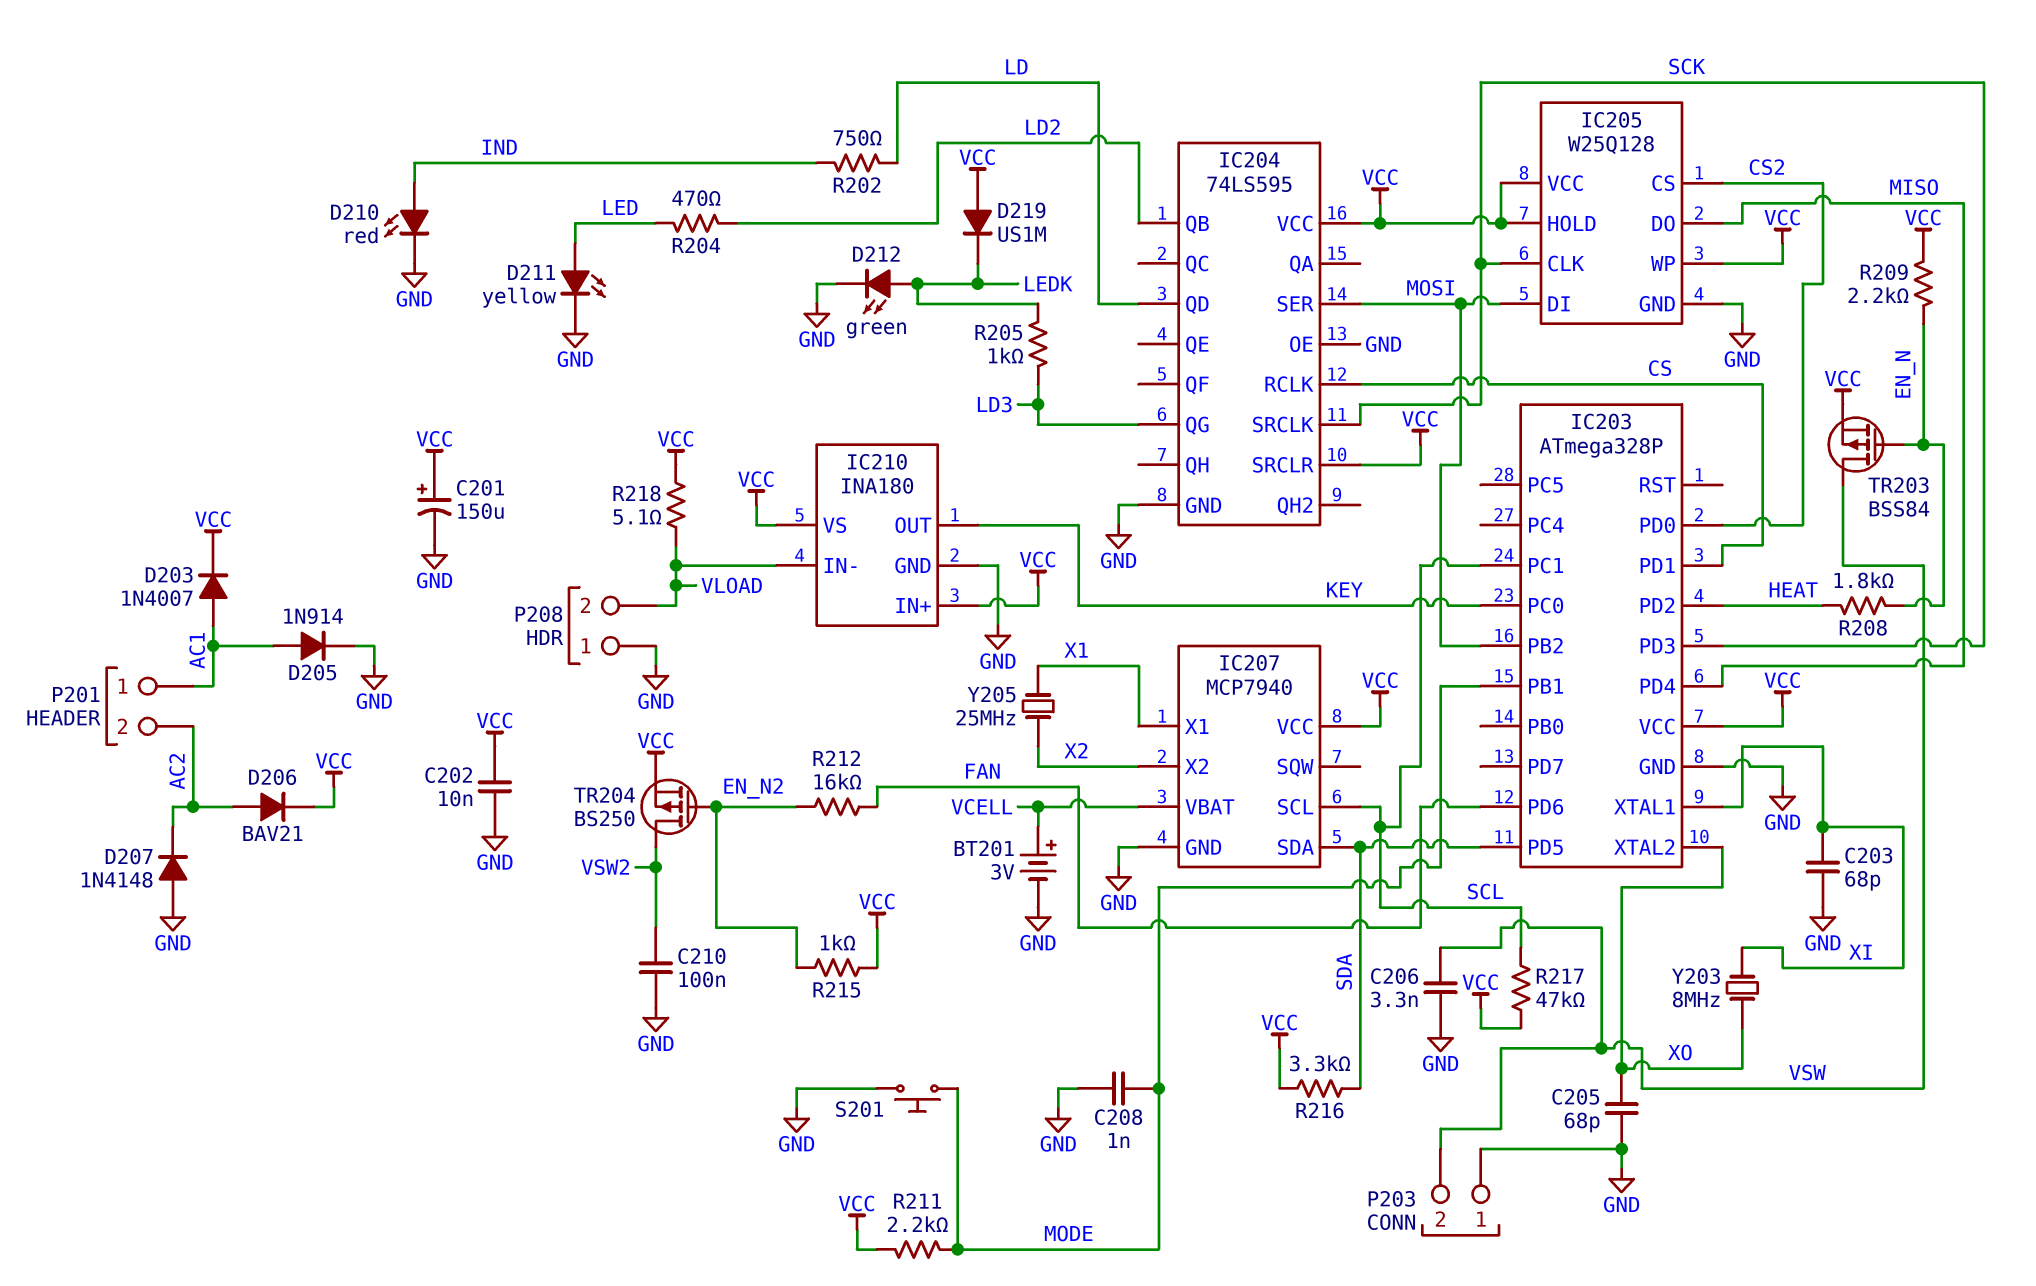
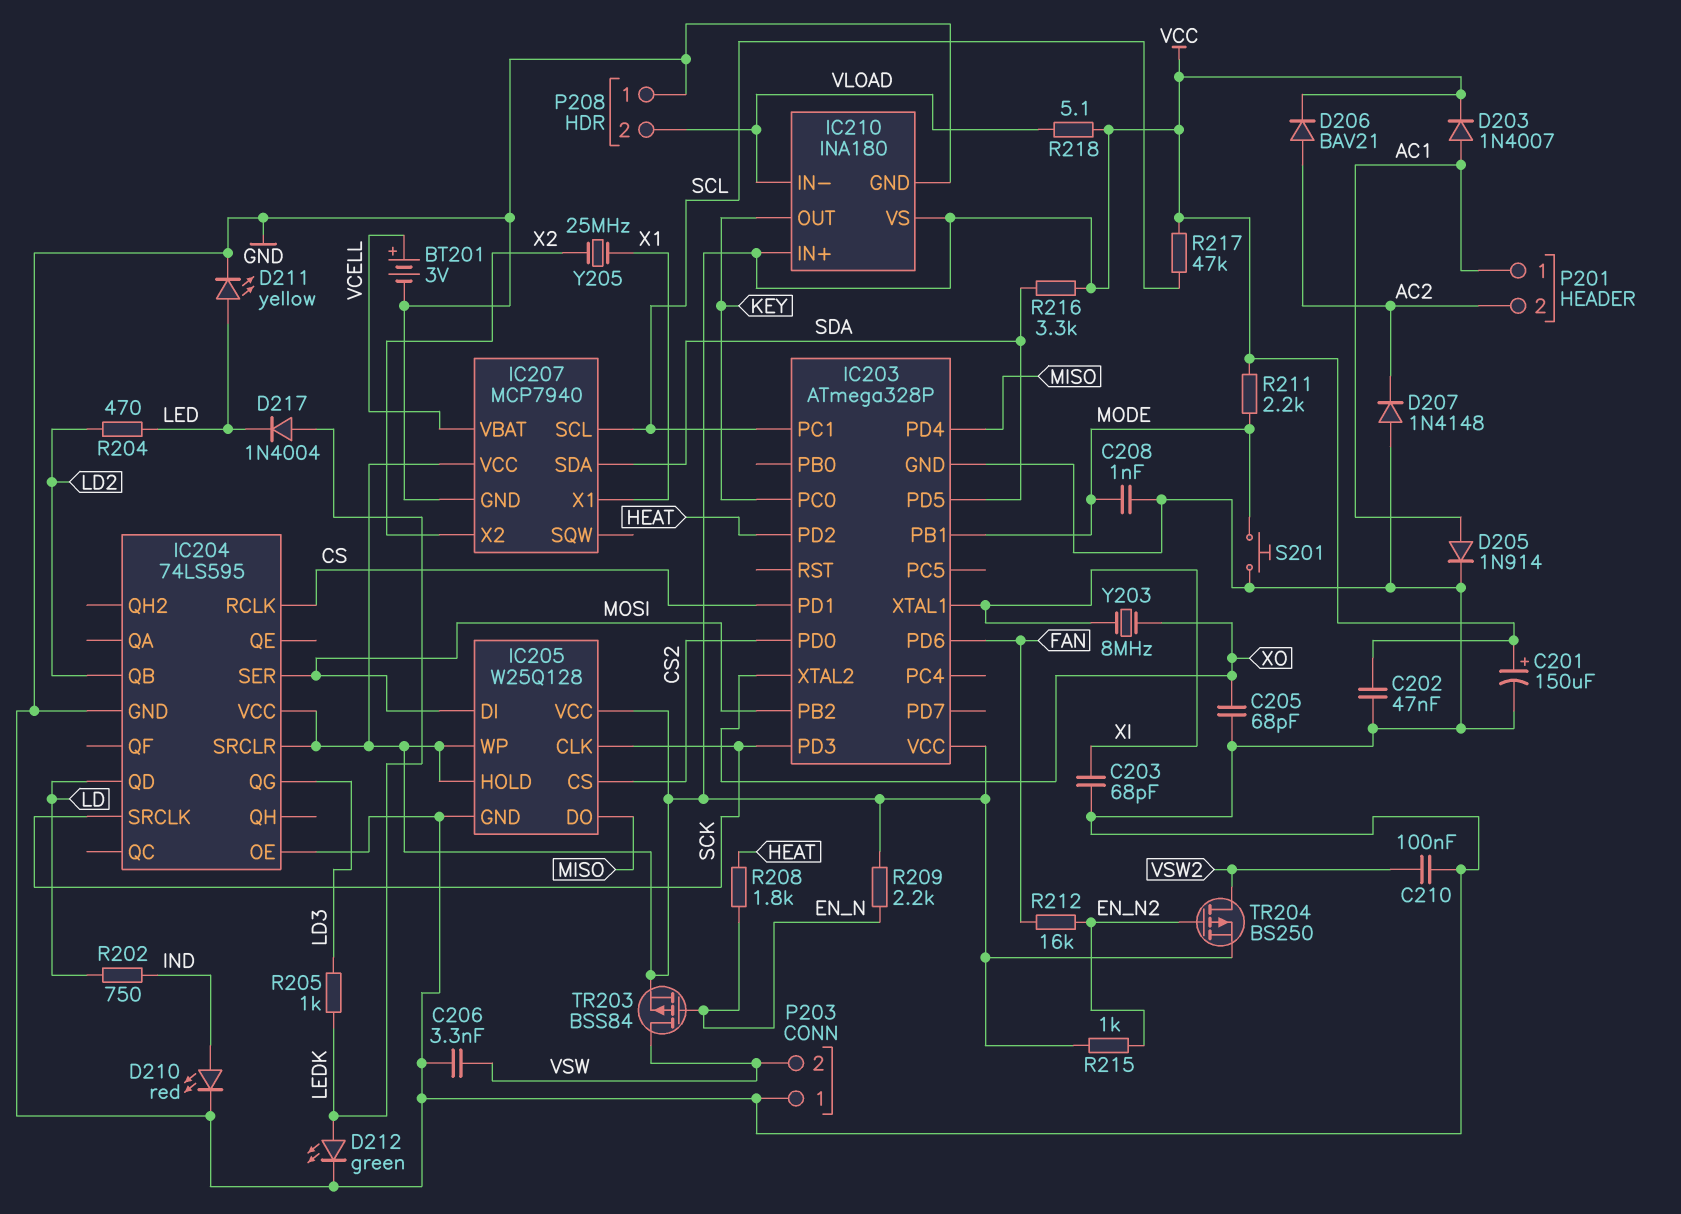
C202: 10nF (GND, VCC) -> 47nF (GND, VCC)
D217: none -> diode 1N4004 (A LEDK, K LED)
D219: diode US1M (A VCC, K LEDK) -> none

